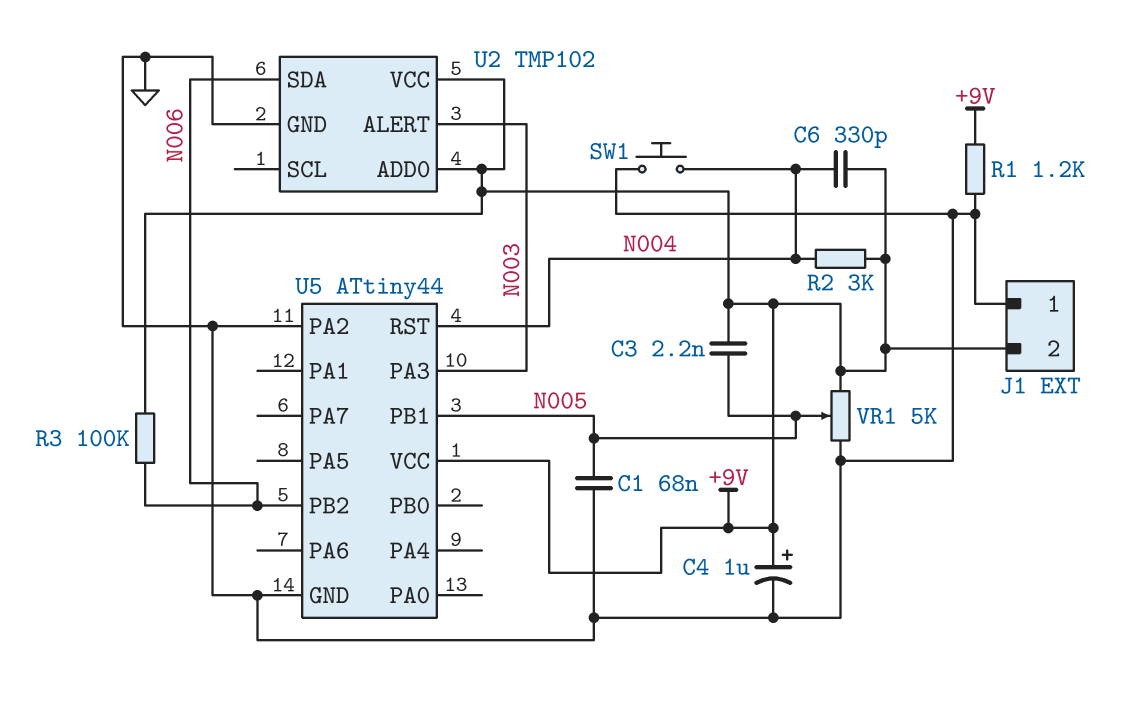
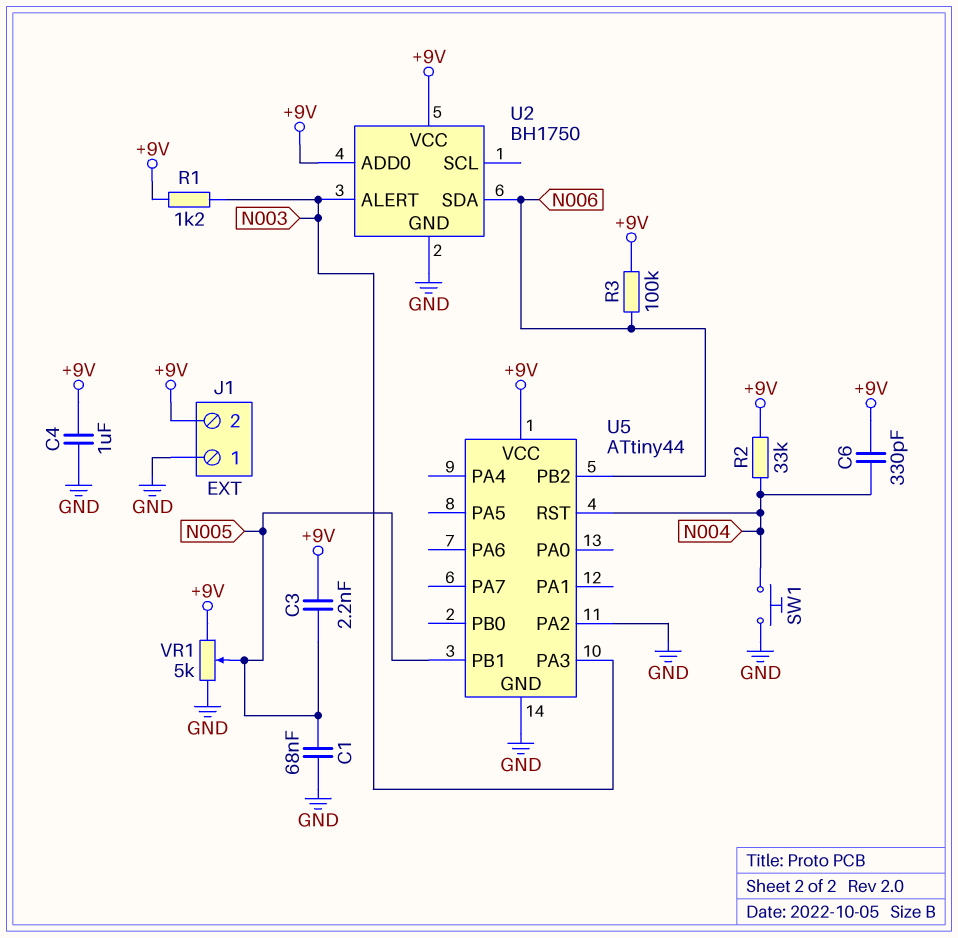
C4: 1uF (plus +9V, minus GND) -> 1uF (+9V, GND)
R1: 1.2k (+9V, GND) -> 1.2k (+9V, N003)
R2: 3k (+9V, N004) -> 33k (+9V, N004)
U2: TMP102 -> BH1750

